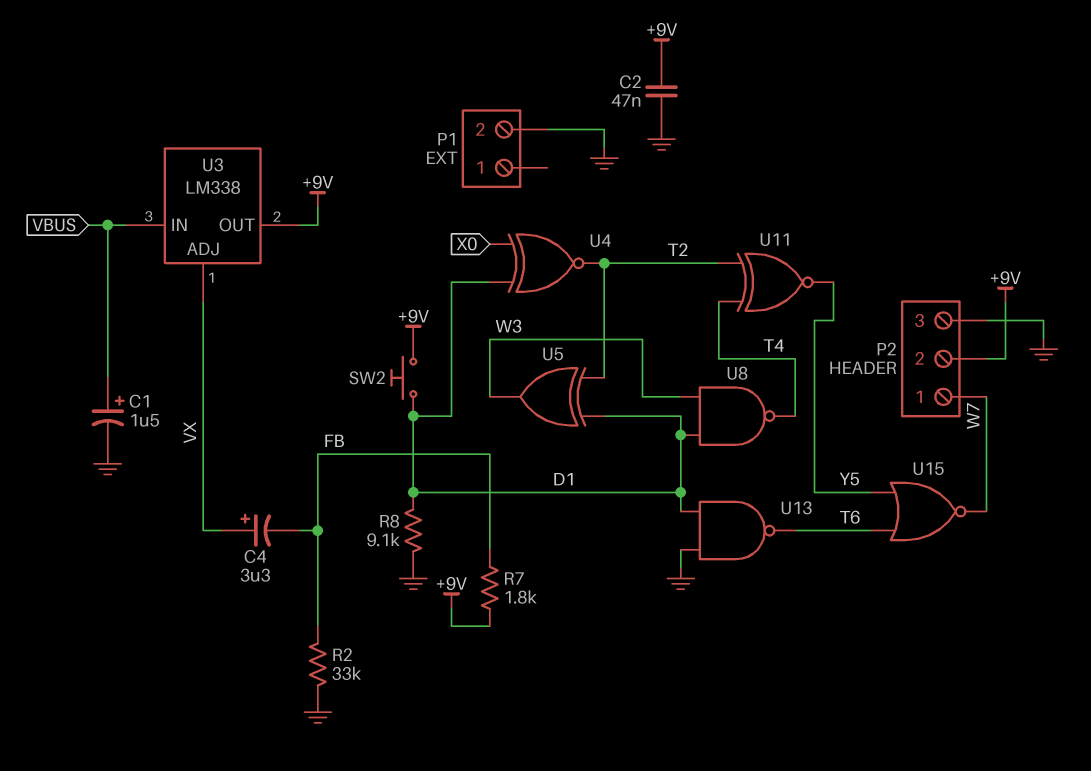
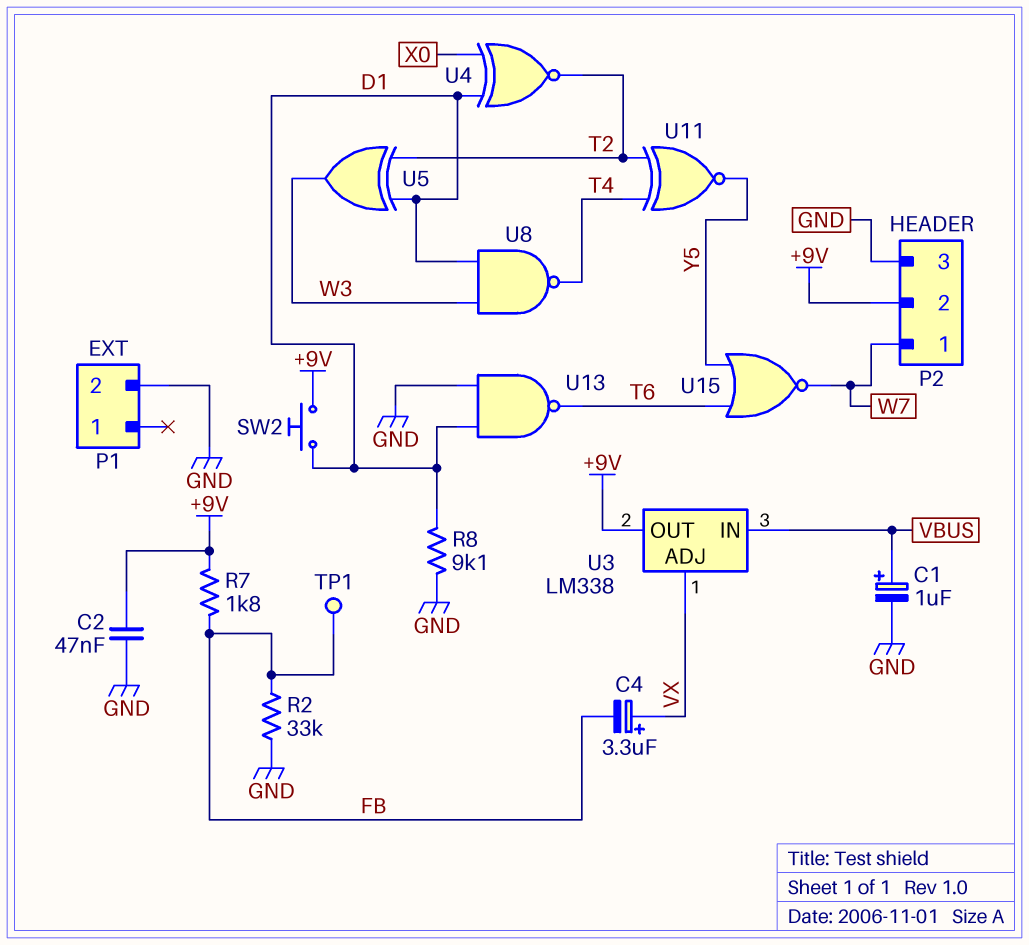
C1: 1.5uF (plus VBUS, minus GND) -> 1uF (plus VBUS, minus GND)
TP1: none -> test point (FB)

